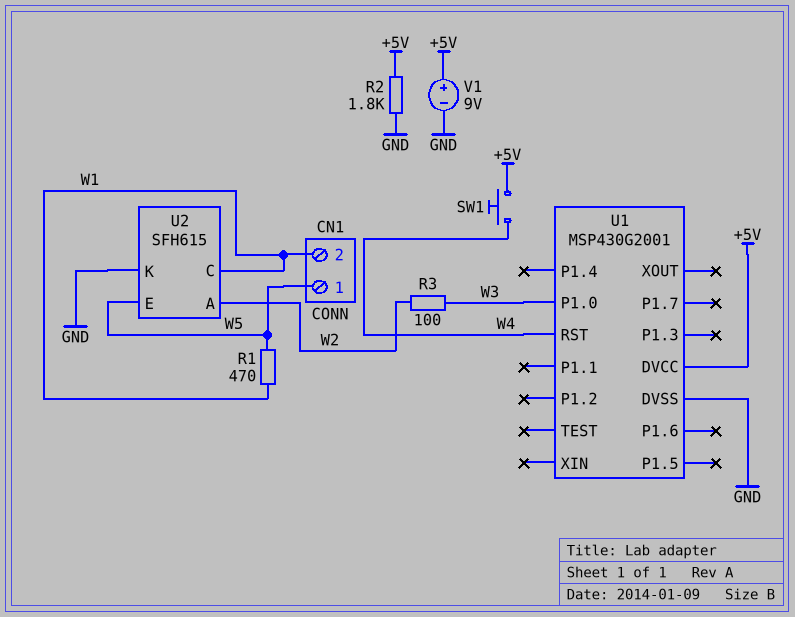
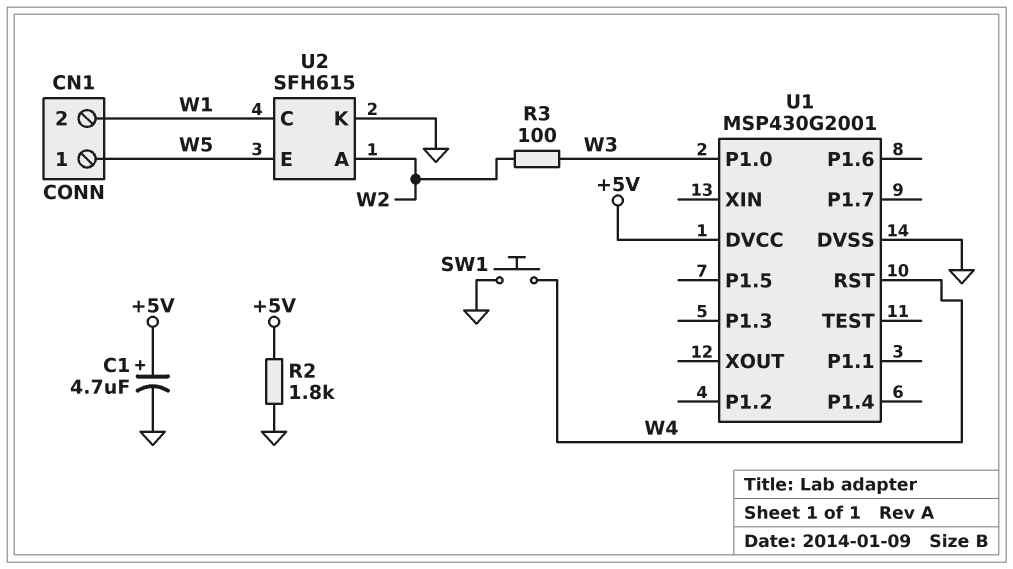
C1: none -> 4.7uF (plus +5V, minus GND)
R1: 470 (W1, W5) -> none
SW1: button (+5V, W4) -> button (GND, W4)
V1: 9V (plus +5V, minus GND) -> none

